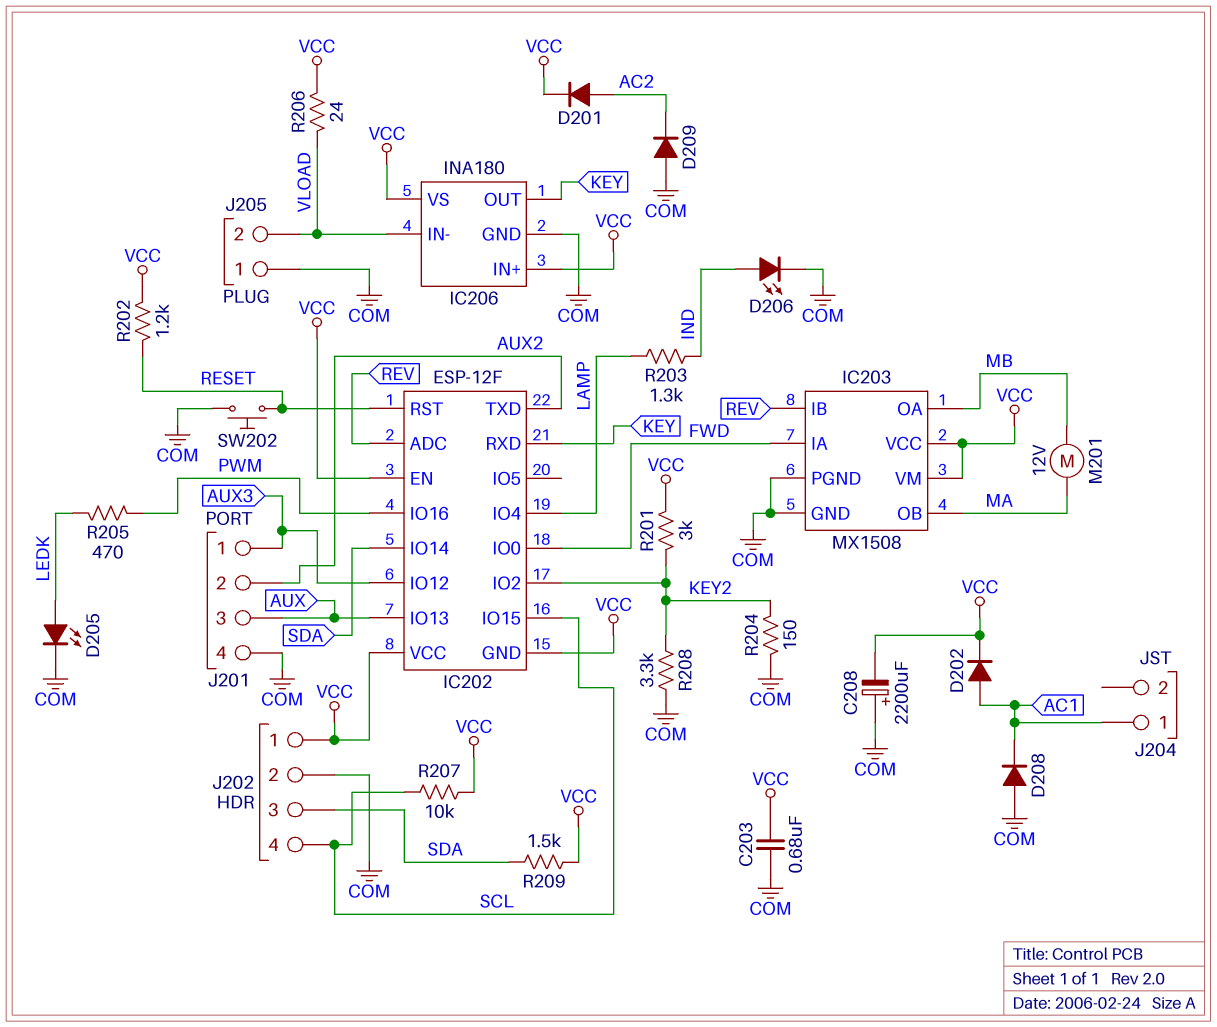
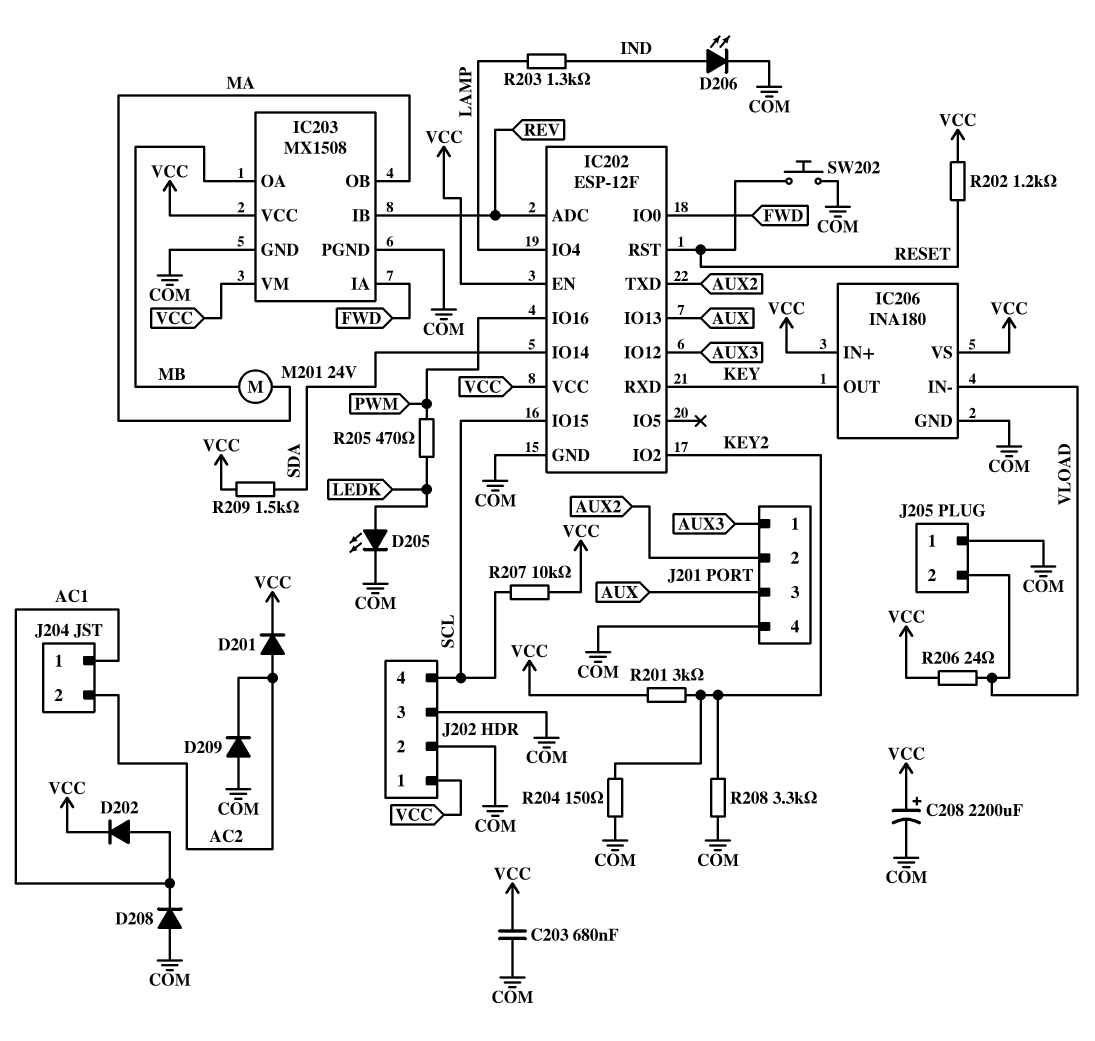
C208: 2200uF (plus COM, minus VCC) -> 2200uF (plus VCC, minus COM)
IC202 pin GND: VCC -> COM
J202 pin 3: SDA -> COM
J204 pin 2: none -> AC2
M201: motor 12V (MA, MB) -> motor 24V (MA, MB)

